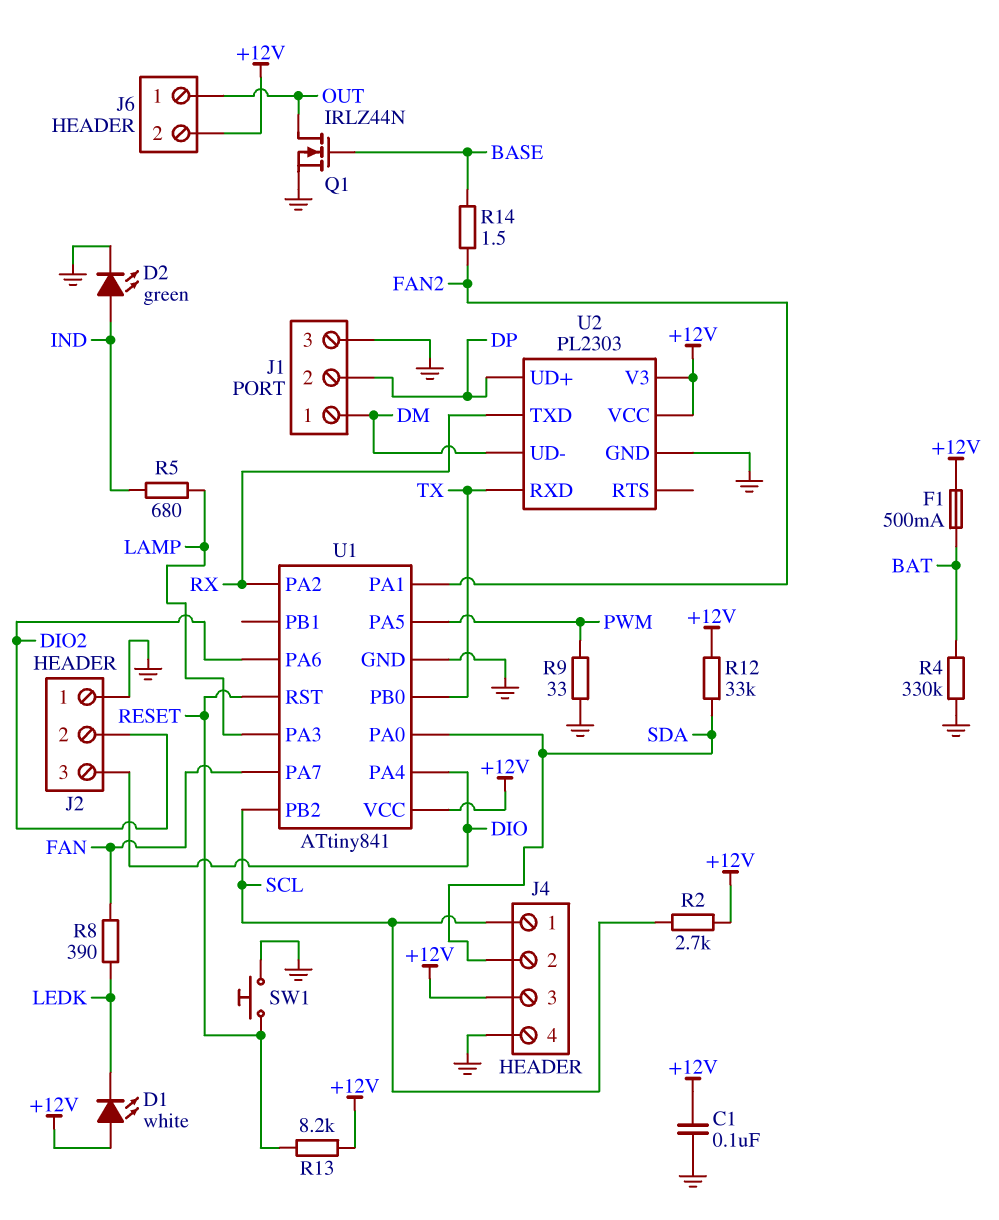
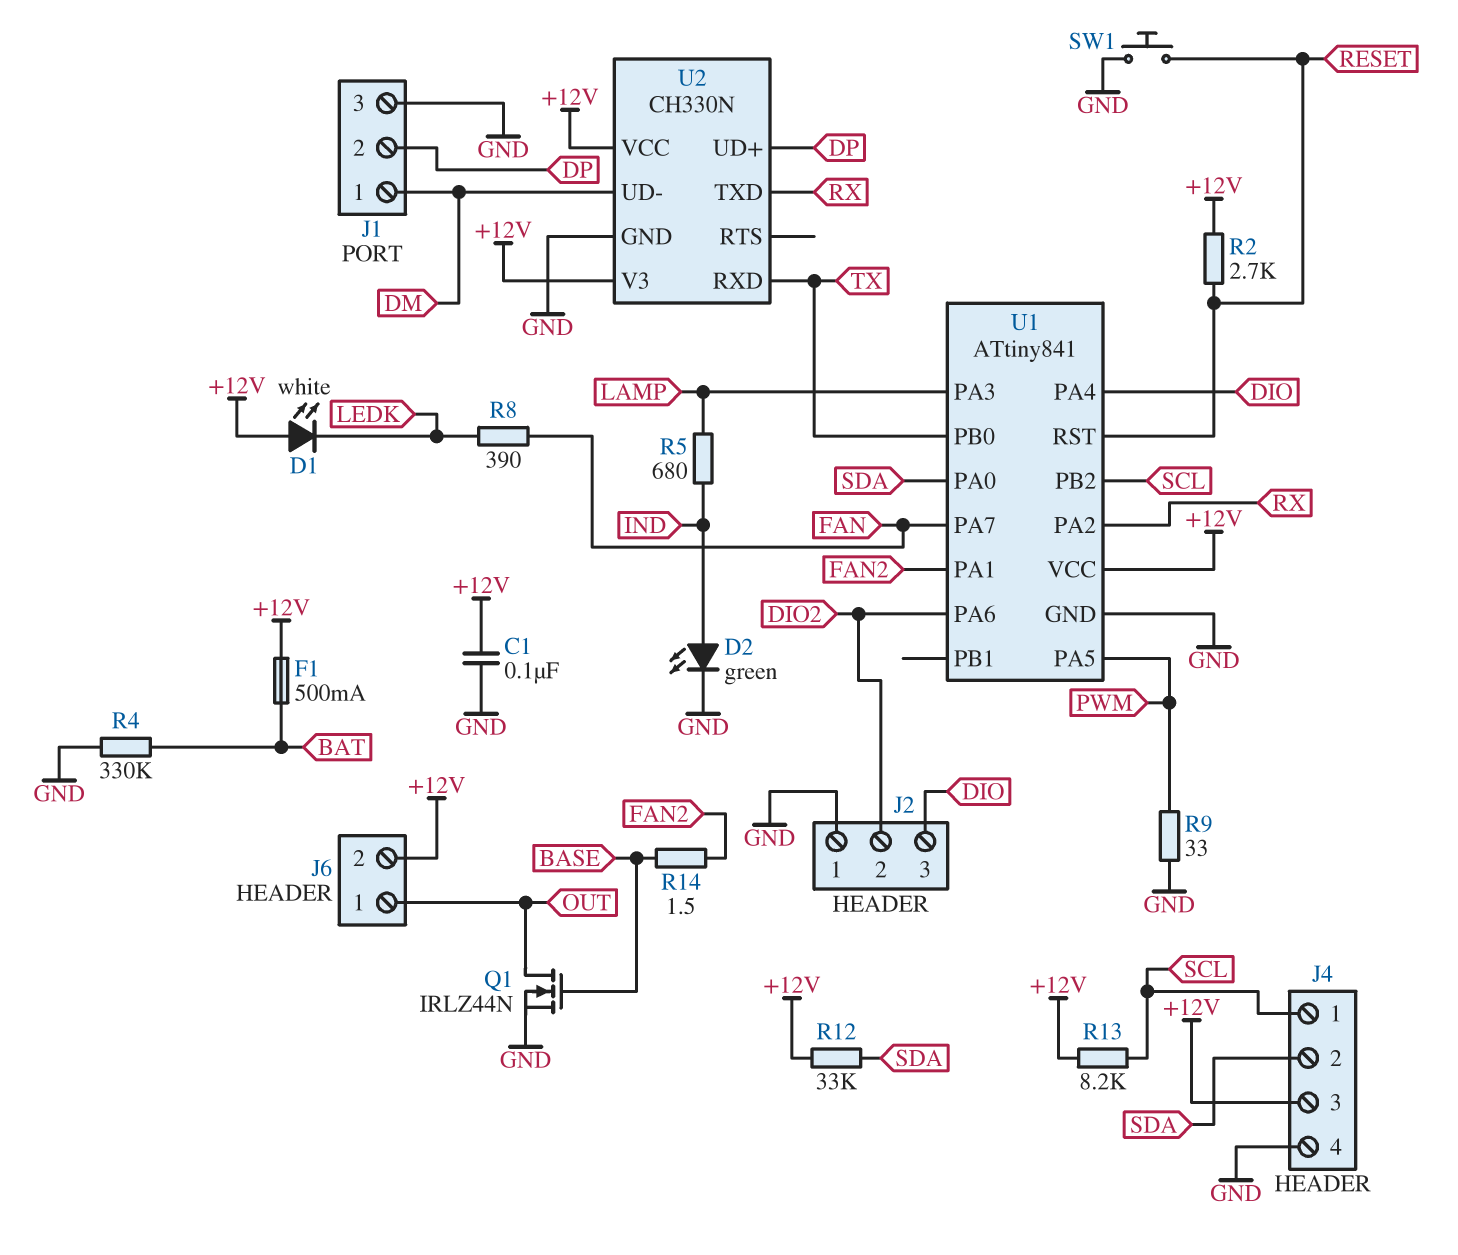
R2: 2.7k (+12V, SCL) -> 2.7k (+12V, RESET)
R13: 8.2k (+12V, RESET) -> 8.2k (+12V, SCL)
U2: PL2303 -> CH330N

